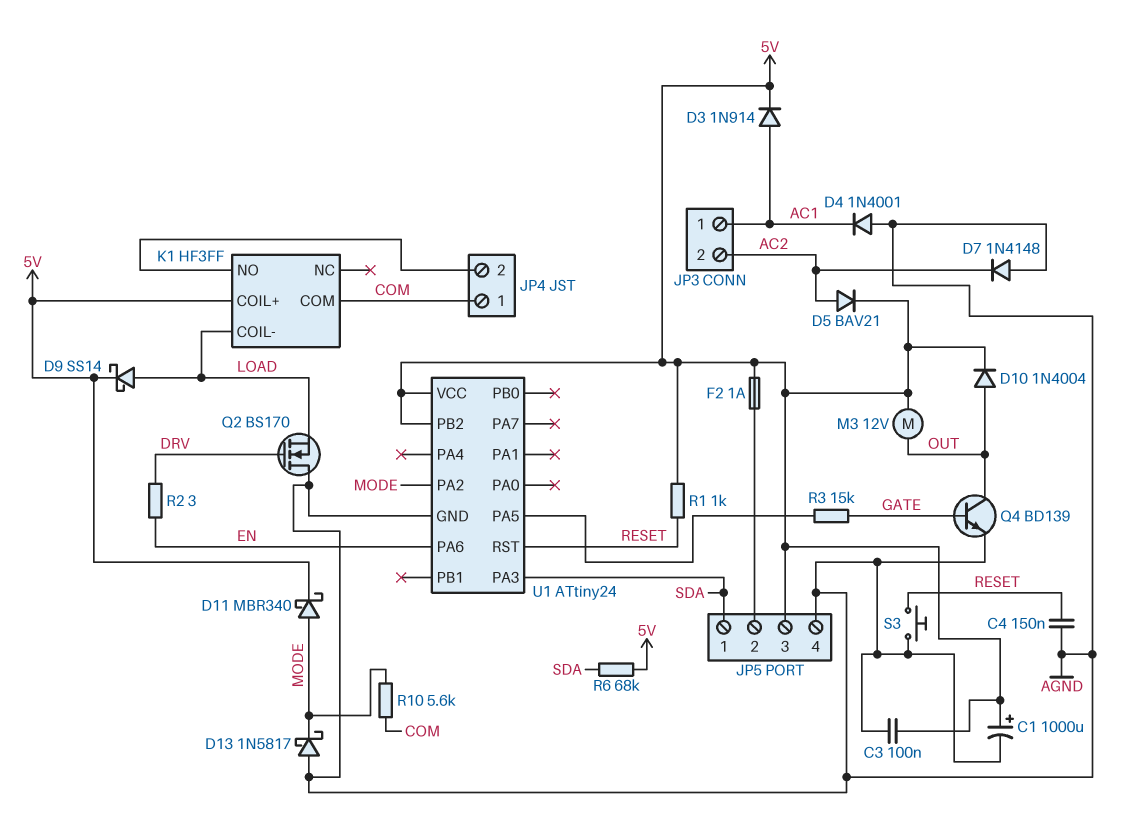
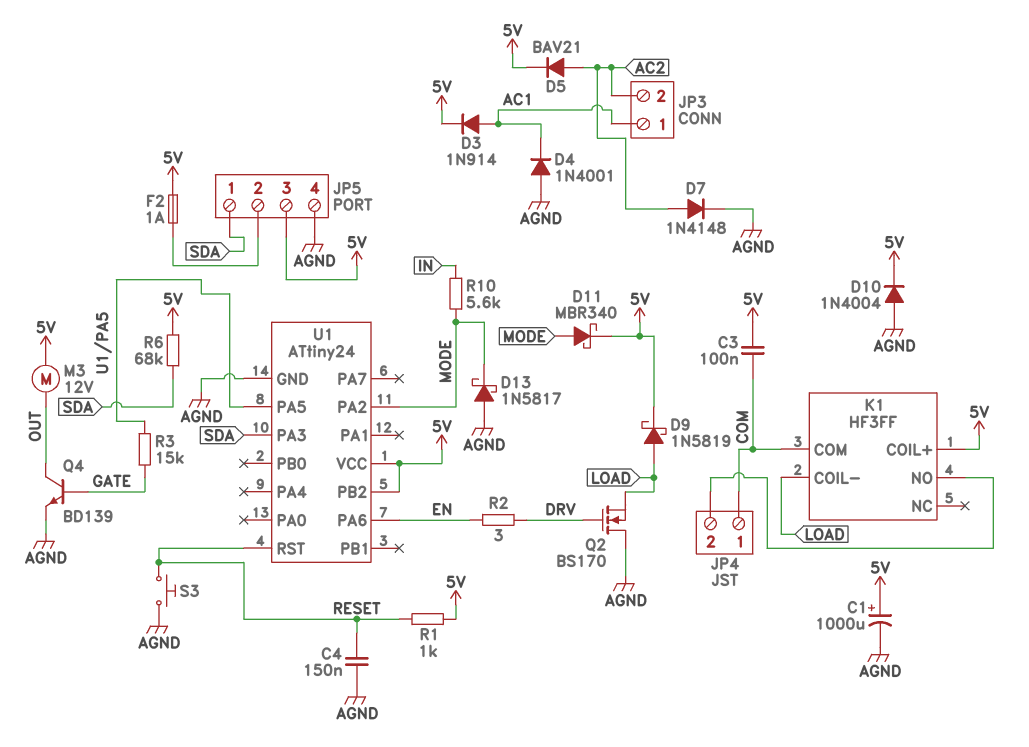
C3: 100nF (5V, AGND) -> 100nF (5V, COM)
D7: diode 1N4148 (A AGND, K AC2) -> diode 1N4148 (A AC2, K AGND)
D9: schottky SS14 (A LOAD, K 5V) -> schottky 1N5819 (A LOAD, K 5V)
D10: diode 1N4004 (A OUT, K 5V) -> diode 1N4004 (A AGND, K 5V)
R10: 5.6k (COM, MODE) -> 5.6k (IN, MODE)

